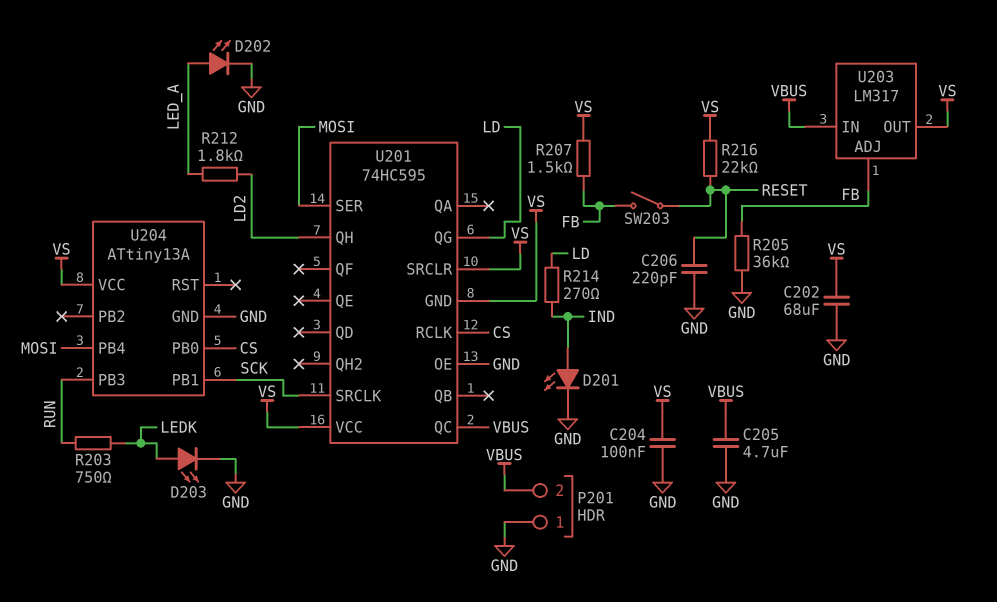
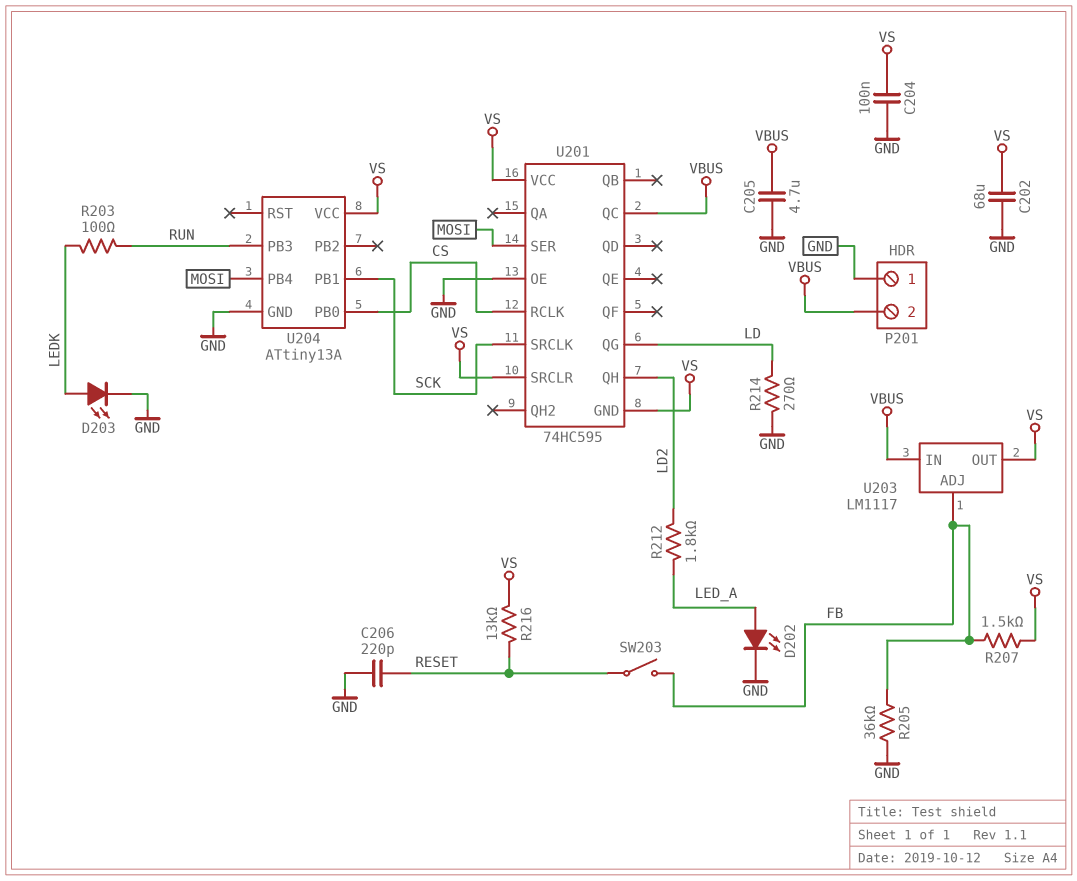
D201: LED (A IND, K GND) -> none
R203: 750 (LEDK, RUN) -> 100 (LEDK, RUN)
R214: 270 (IND, LD) -> 270 (GND, LD)
R216: 22k (RESET, VS) -> 13k (RESET, VS)
U203: LM317 -> LM1117

